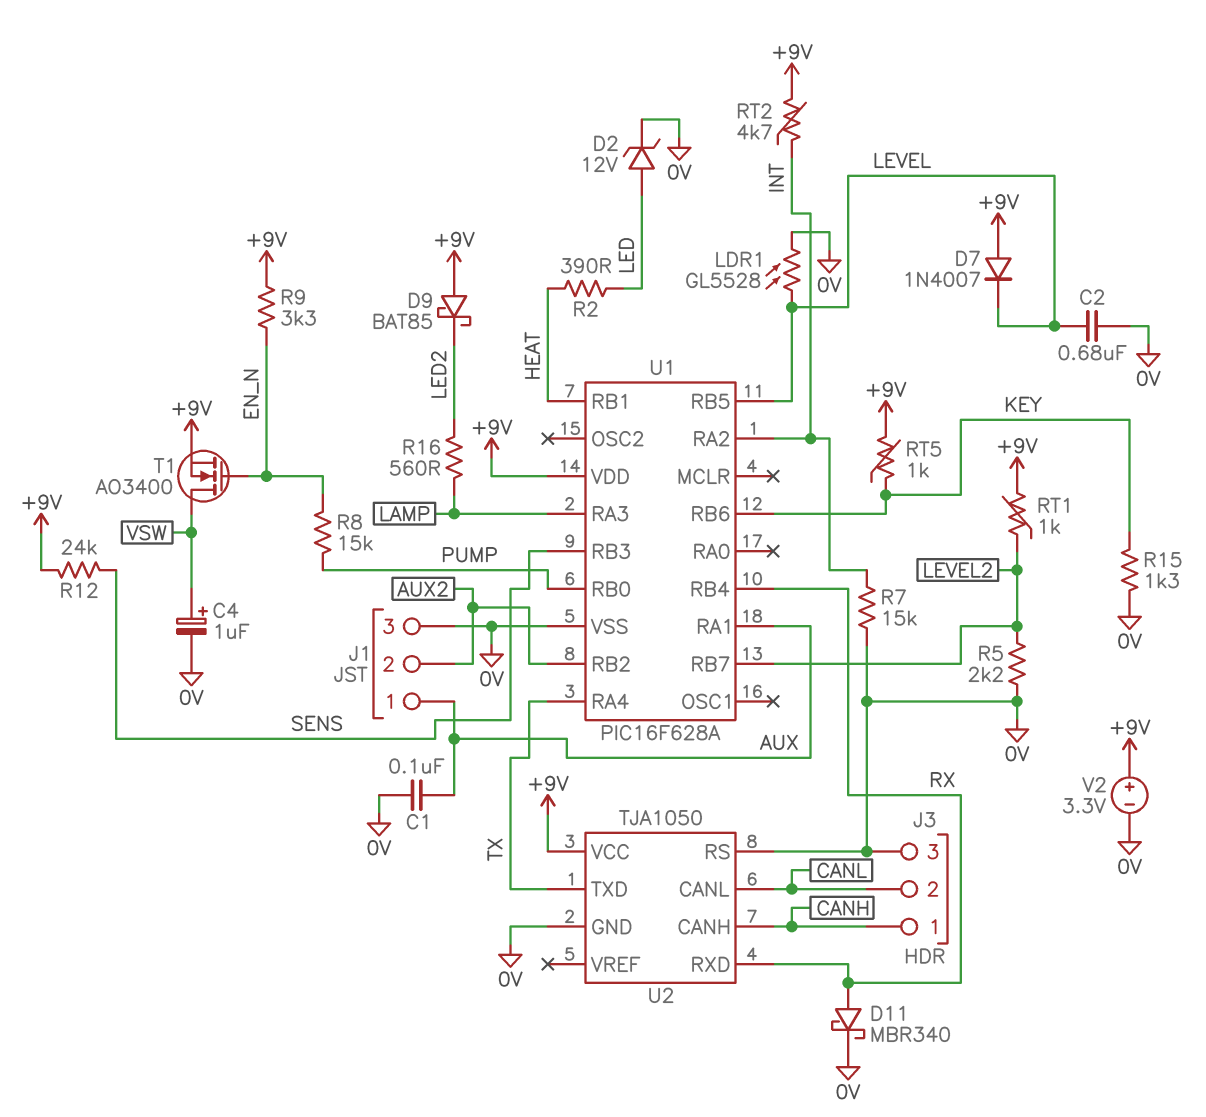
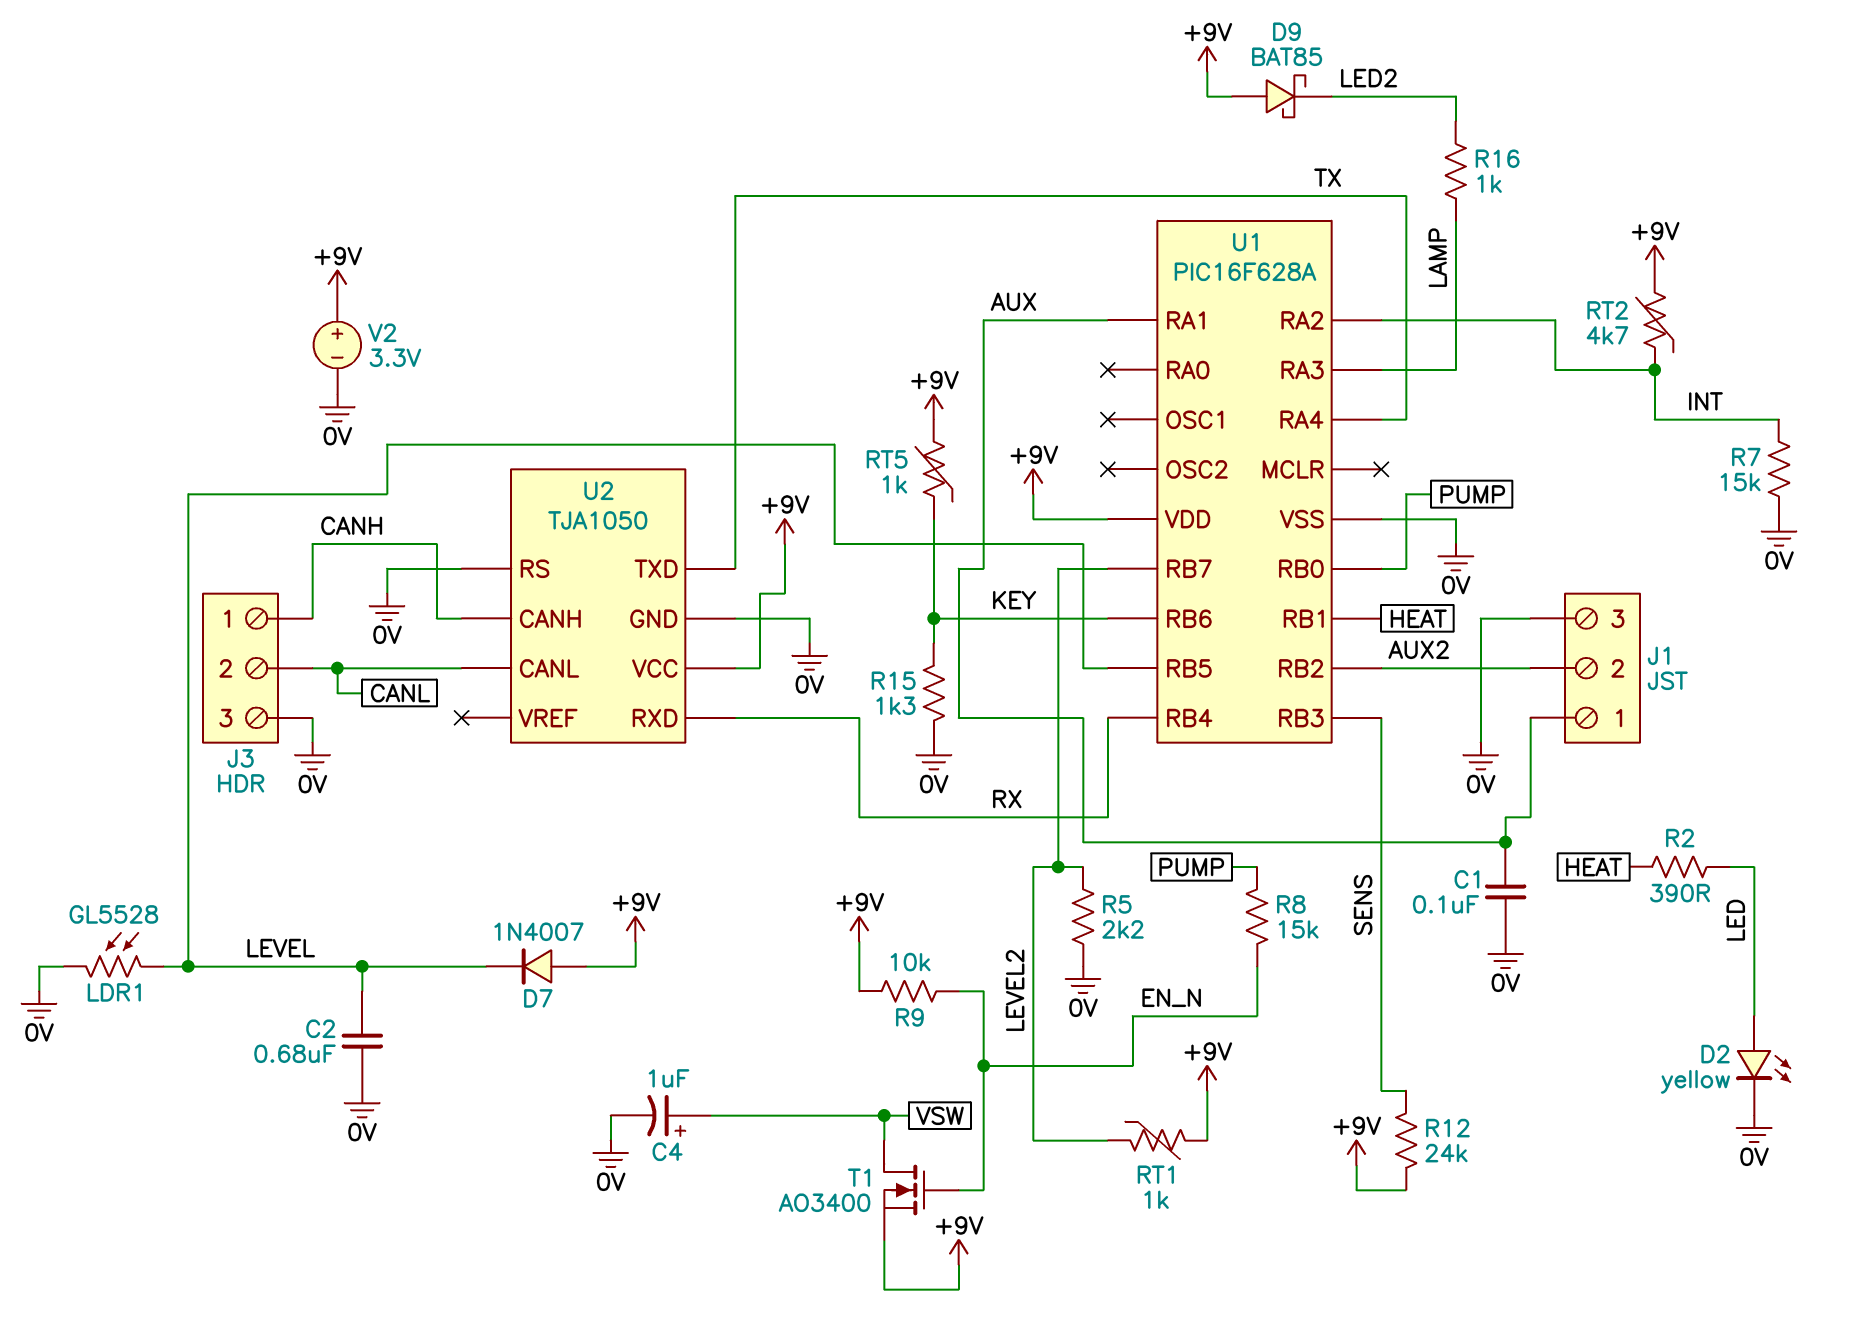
D2: zener 12V (A LED, K 0V) -> LED yellow (A LED, K 0V)
D11: schottky MBR340 (A RX, K 0V) -> none
R9: 3.3k (+9V, EN_N) -> 10k (+9V, EN_N)
R16: 560 (LAMP, LED2) -> 1k (LAMP, LED2)

